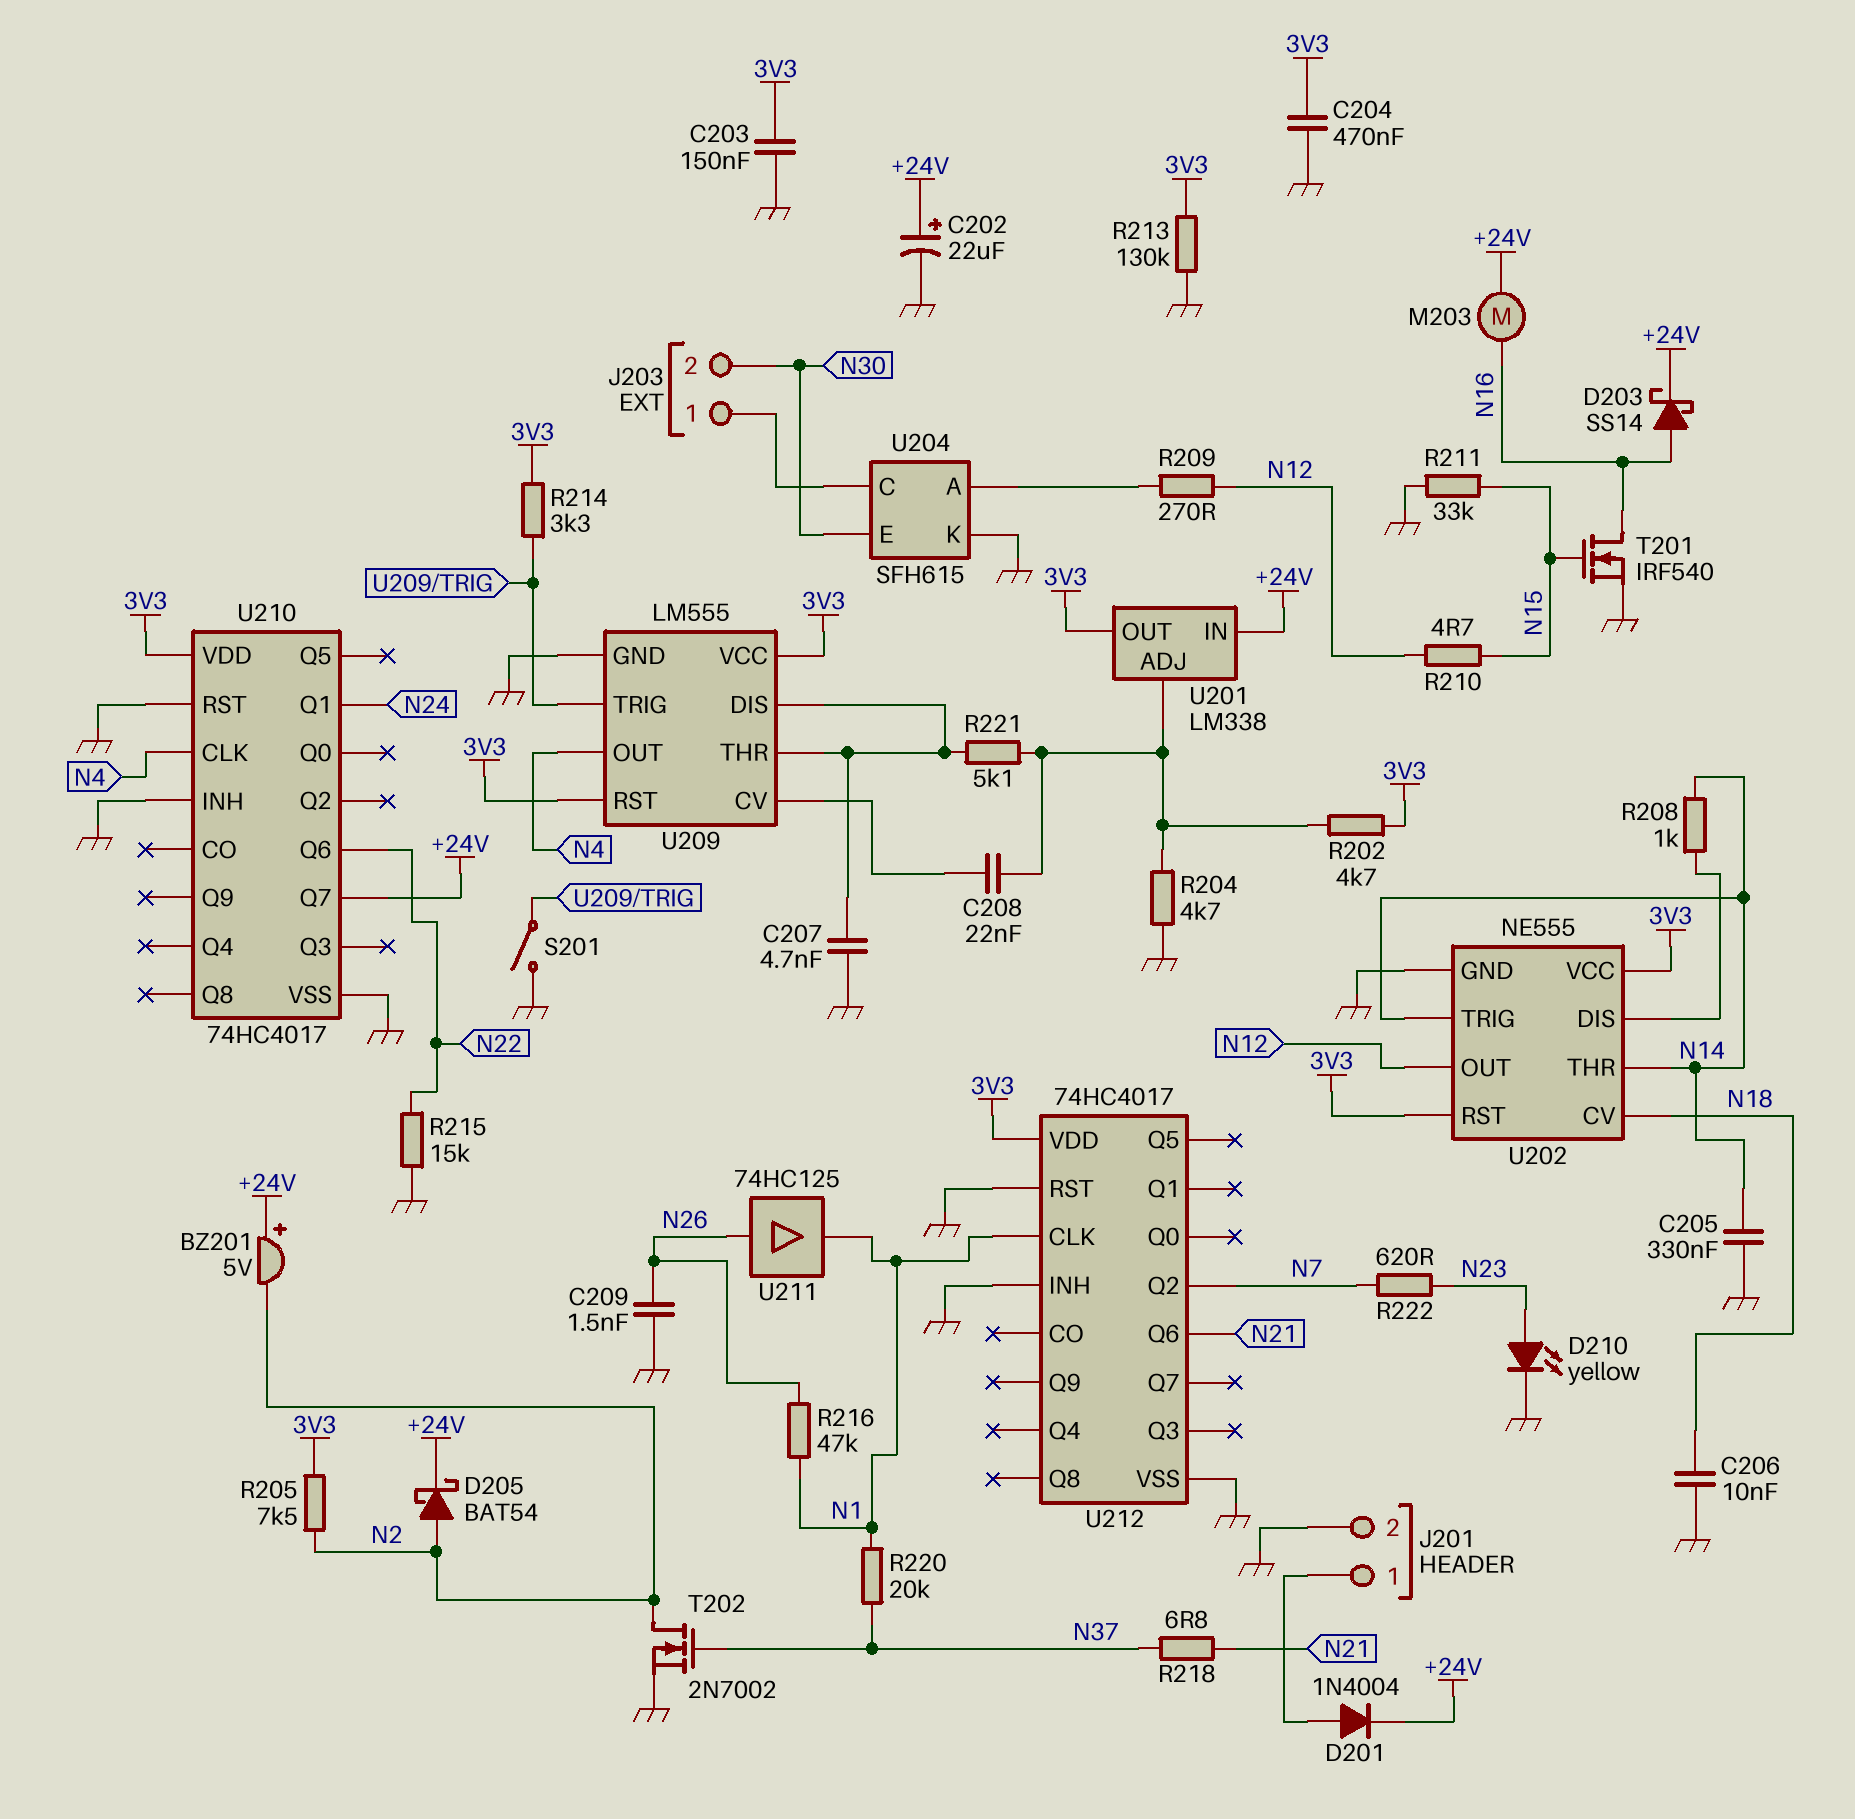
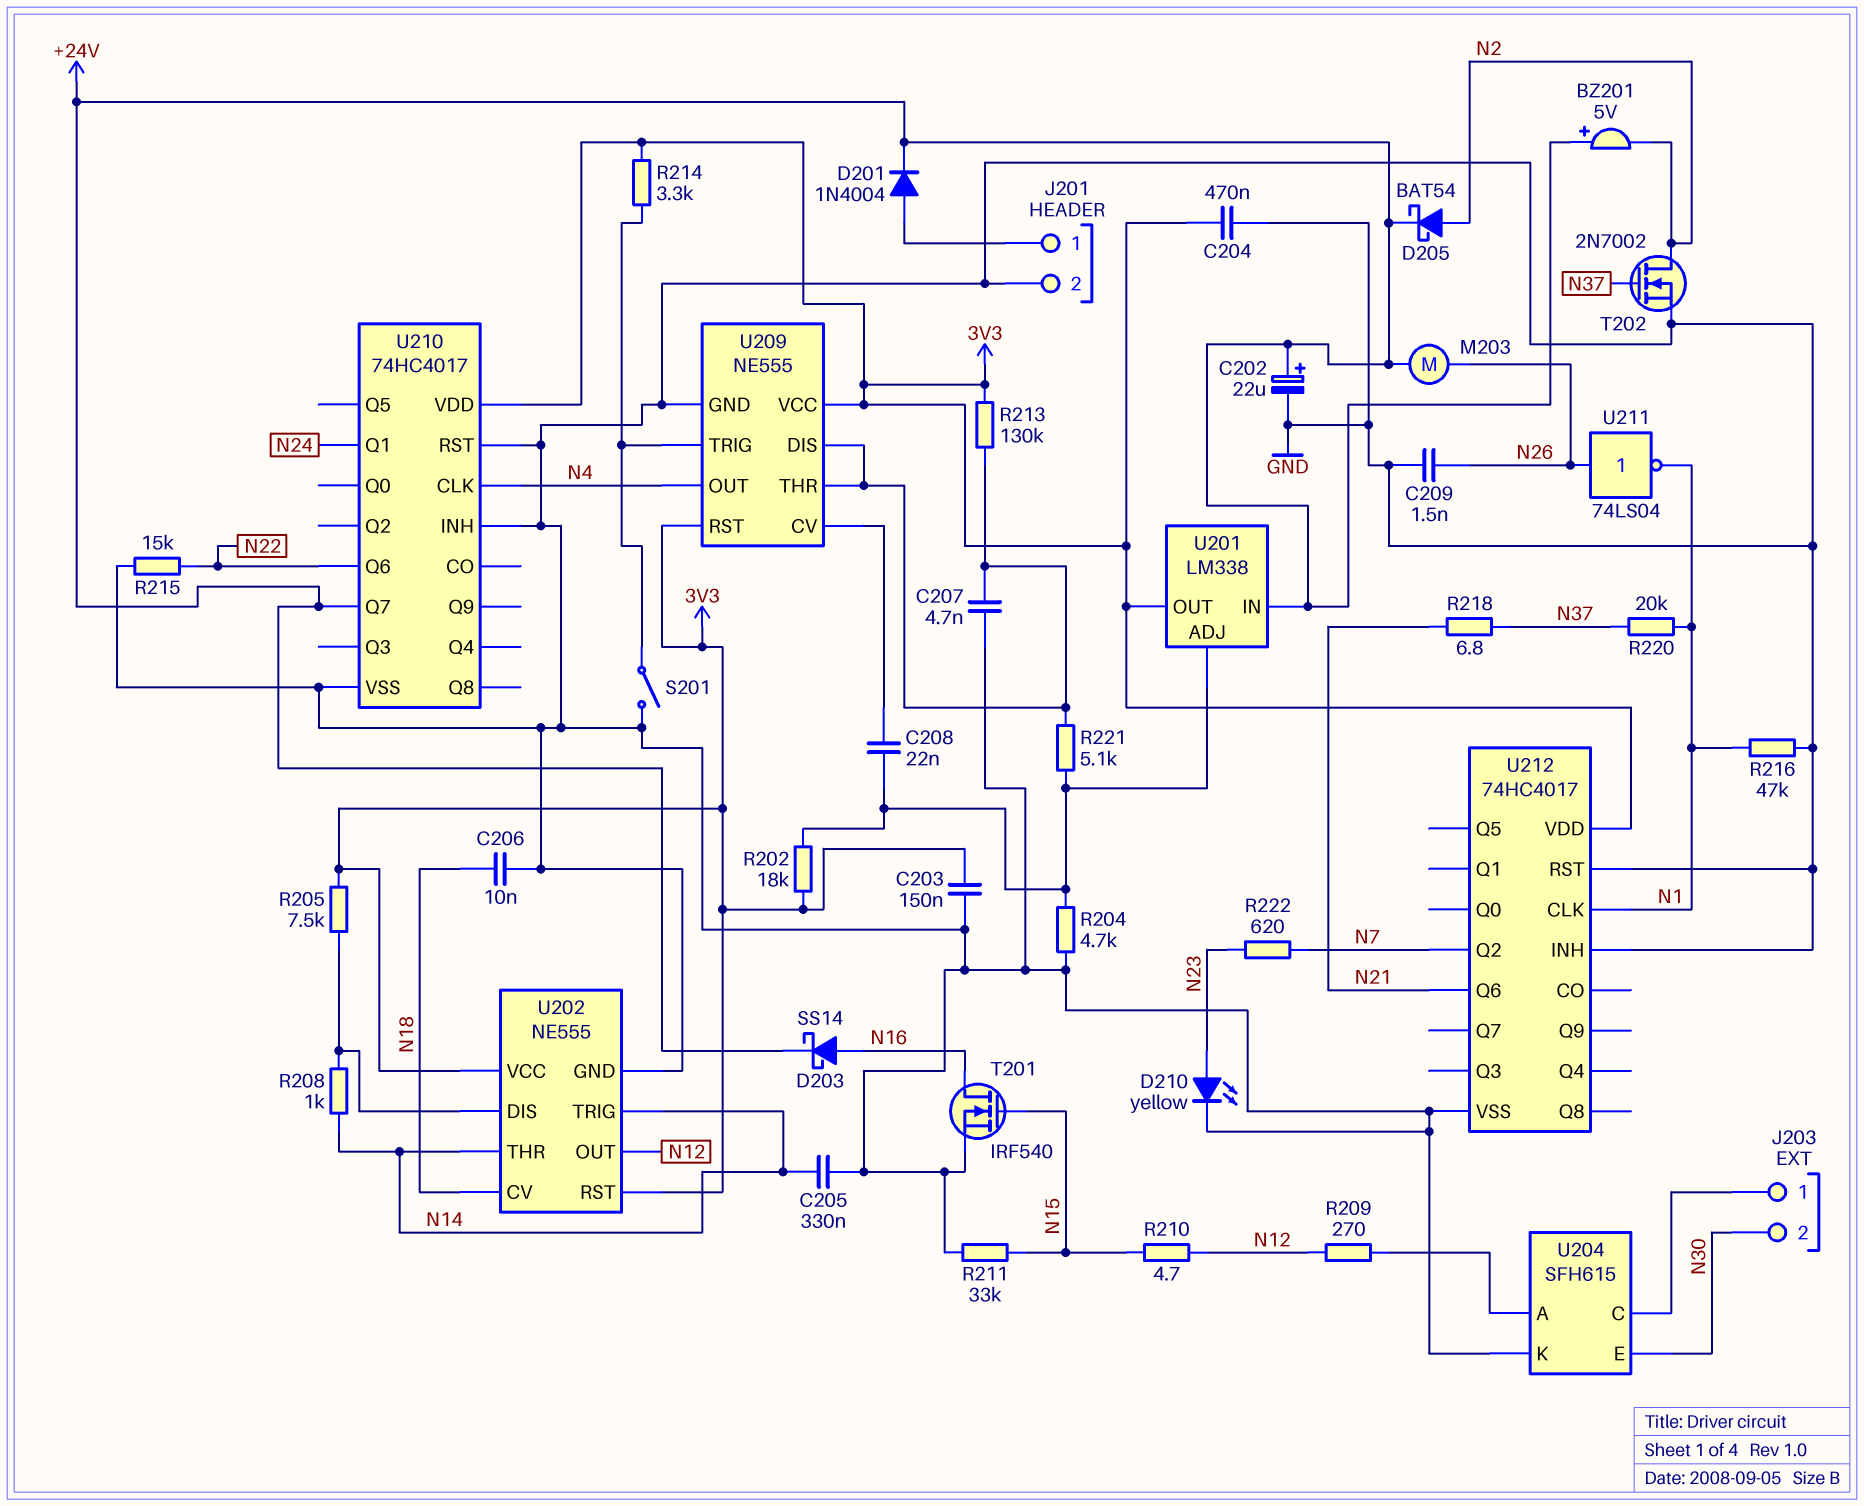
M203: motor (+24V, N16) -> motor (+24V, N26)
R202: 4.7k (3V3, U201/ADJ) -> 18k (3V3, U201/ADJ)
R205: 7.5k (3V3, N2) -> 7.5k (3V3, U202/DIS)
R213: 130k (3V3, GND) -> 130k (3V3, U209/DIS)
R216: 47k (N1, N26) -> 47k (GND, N1)
U209: LM555 -> NE555
U211: buffer 74HC125 (in N26, out N1) -> NOT 74LS04 (in N26, out N1)

